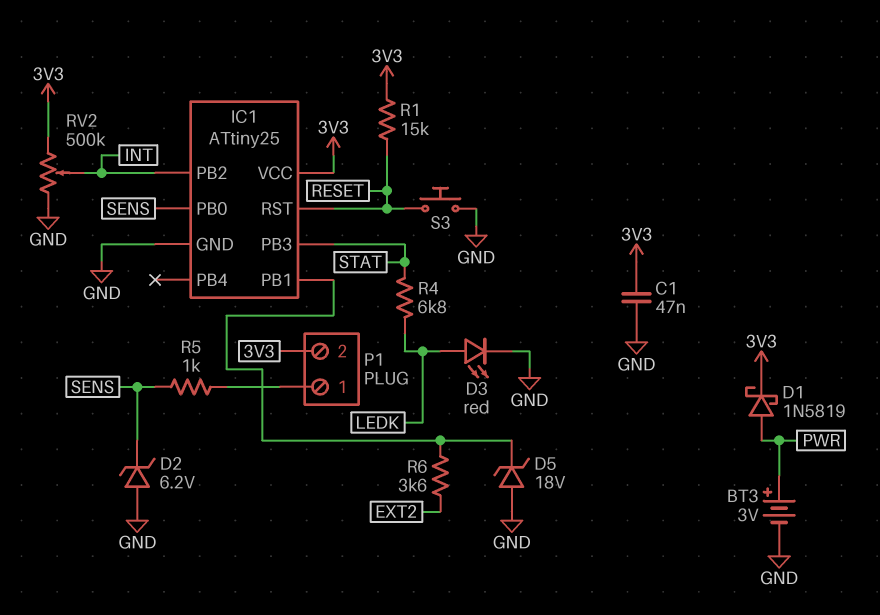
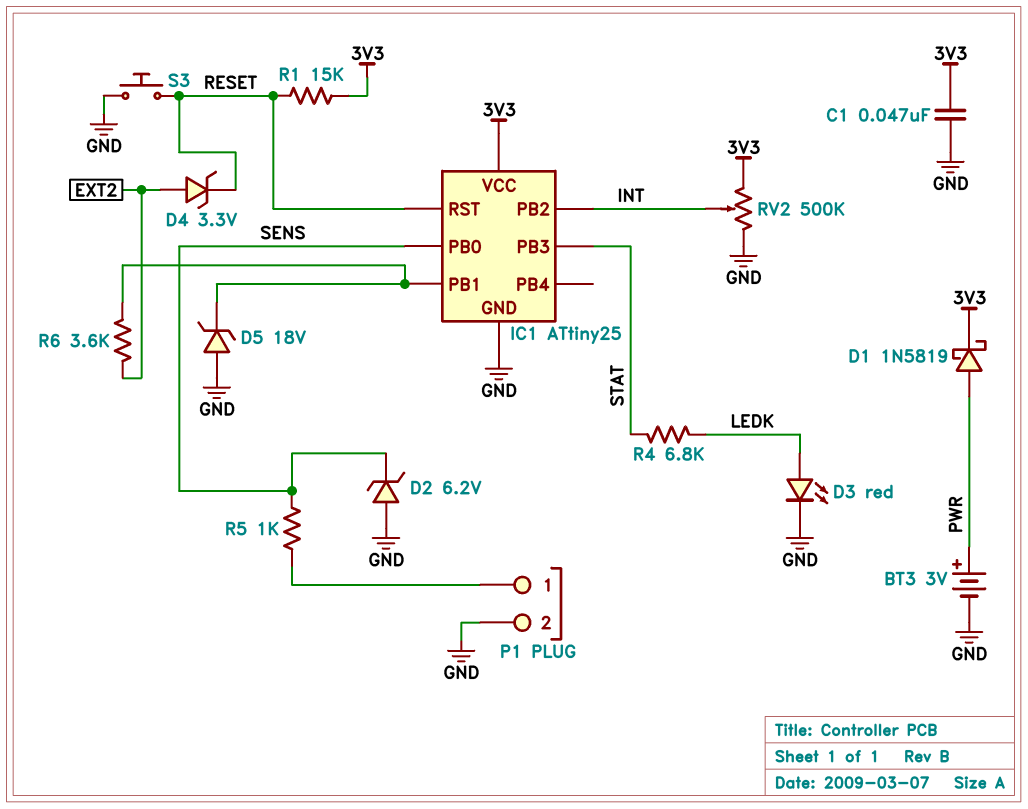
D4: none -> zener 3.3V (A EXT2, K RESET)
P1 pin 2: 3V3 -> GND

